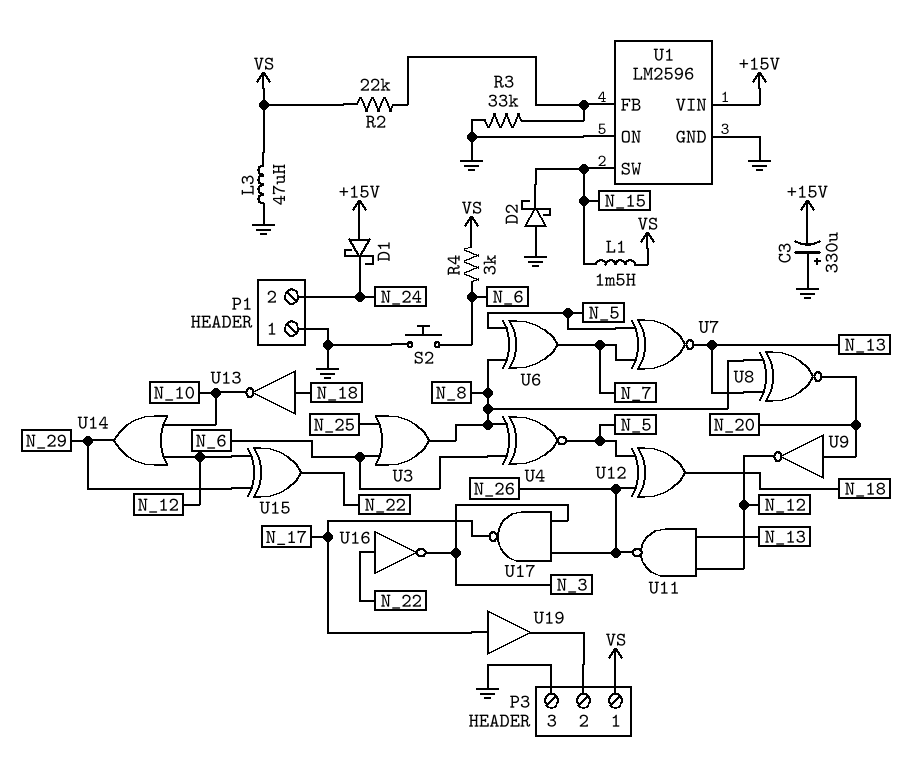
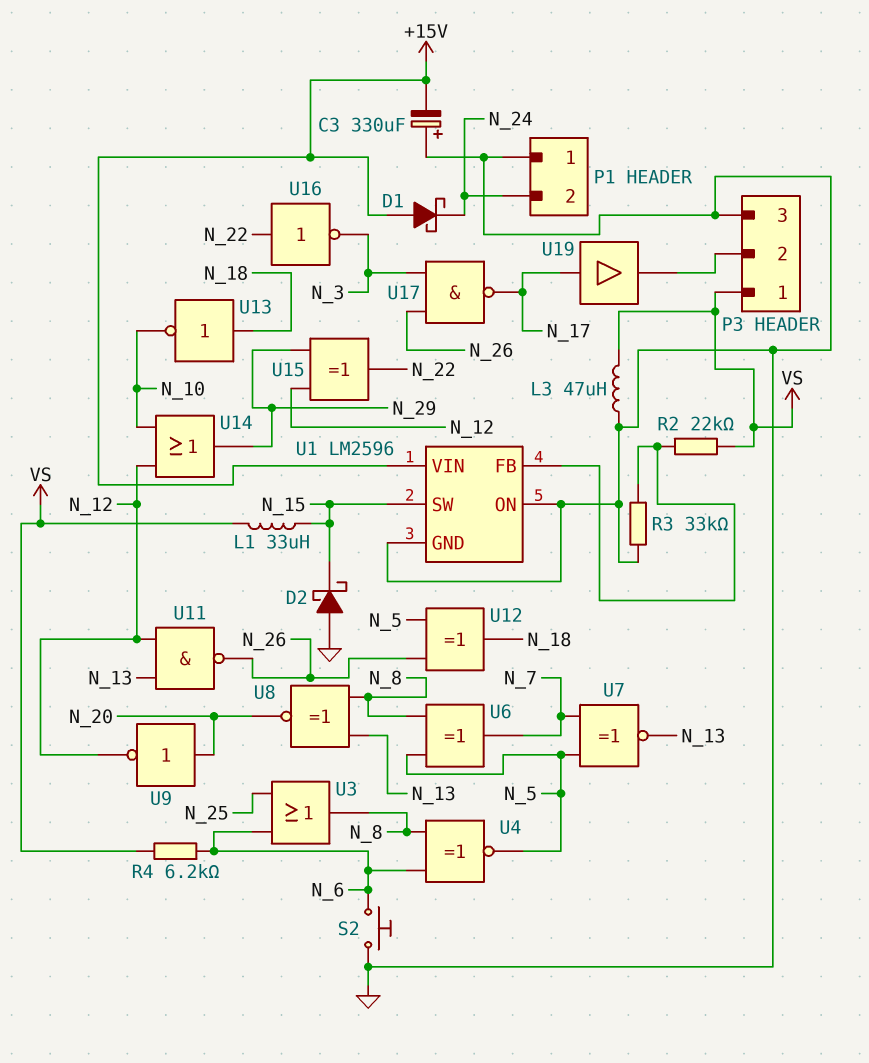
L1: 1.5mH (N_15, VS) -> 33uH (N_15, VS)
R4: 3k (N_6, VS) -> 6.2k (N_6, VS)

